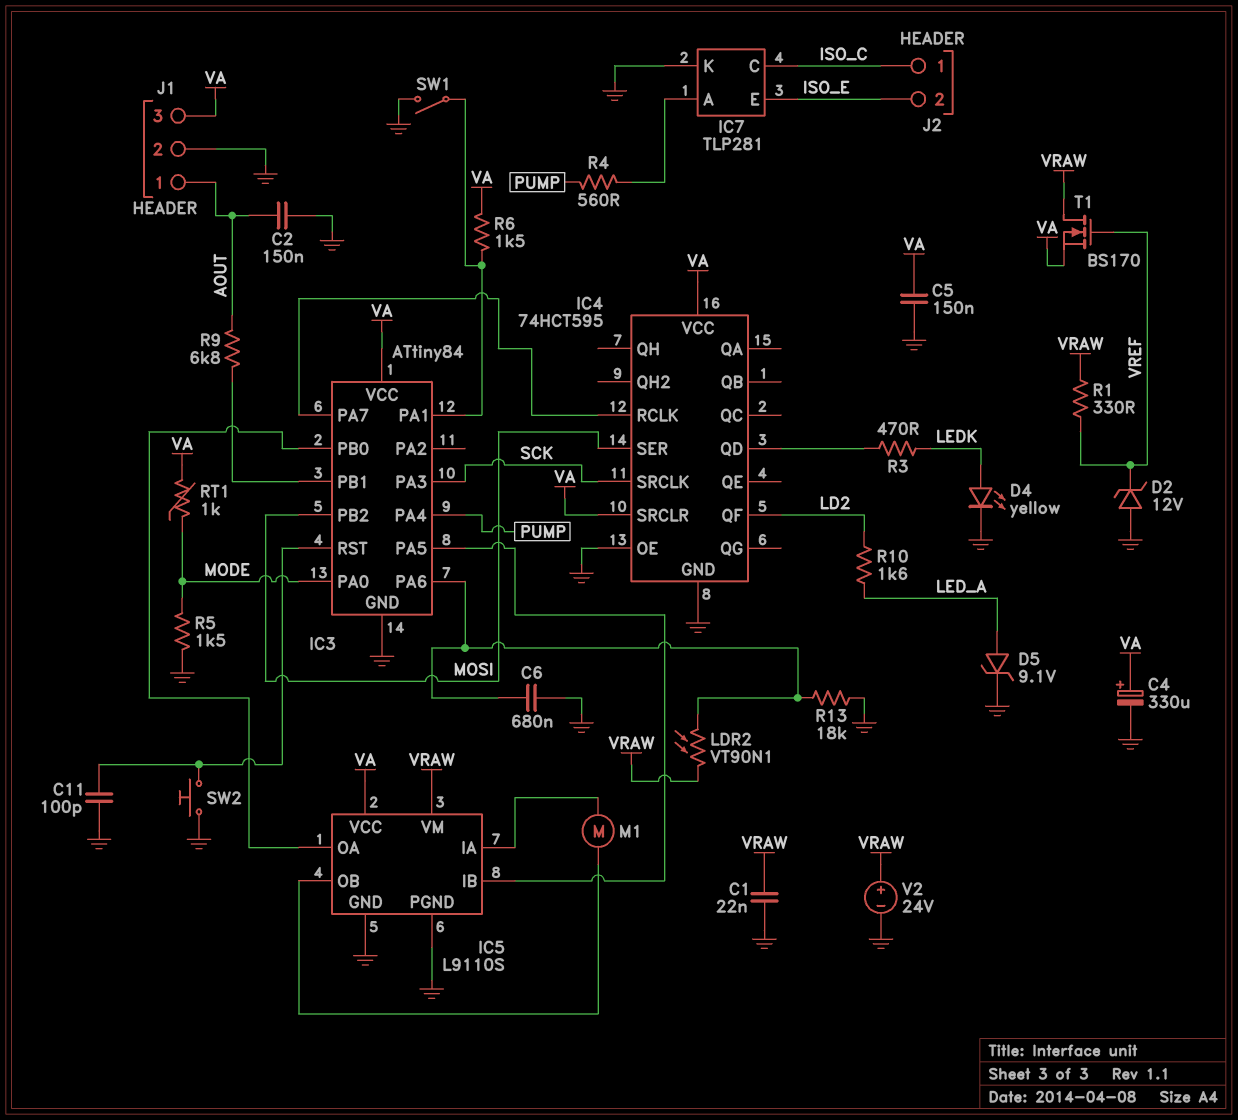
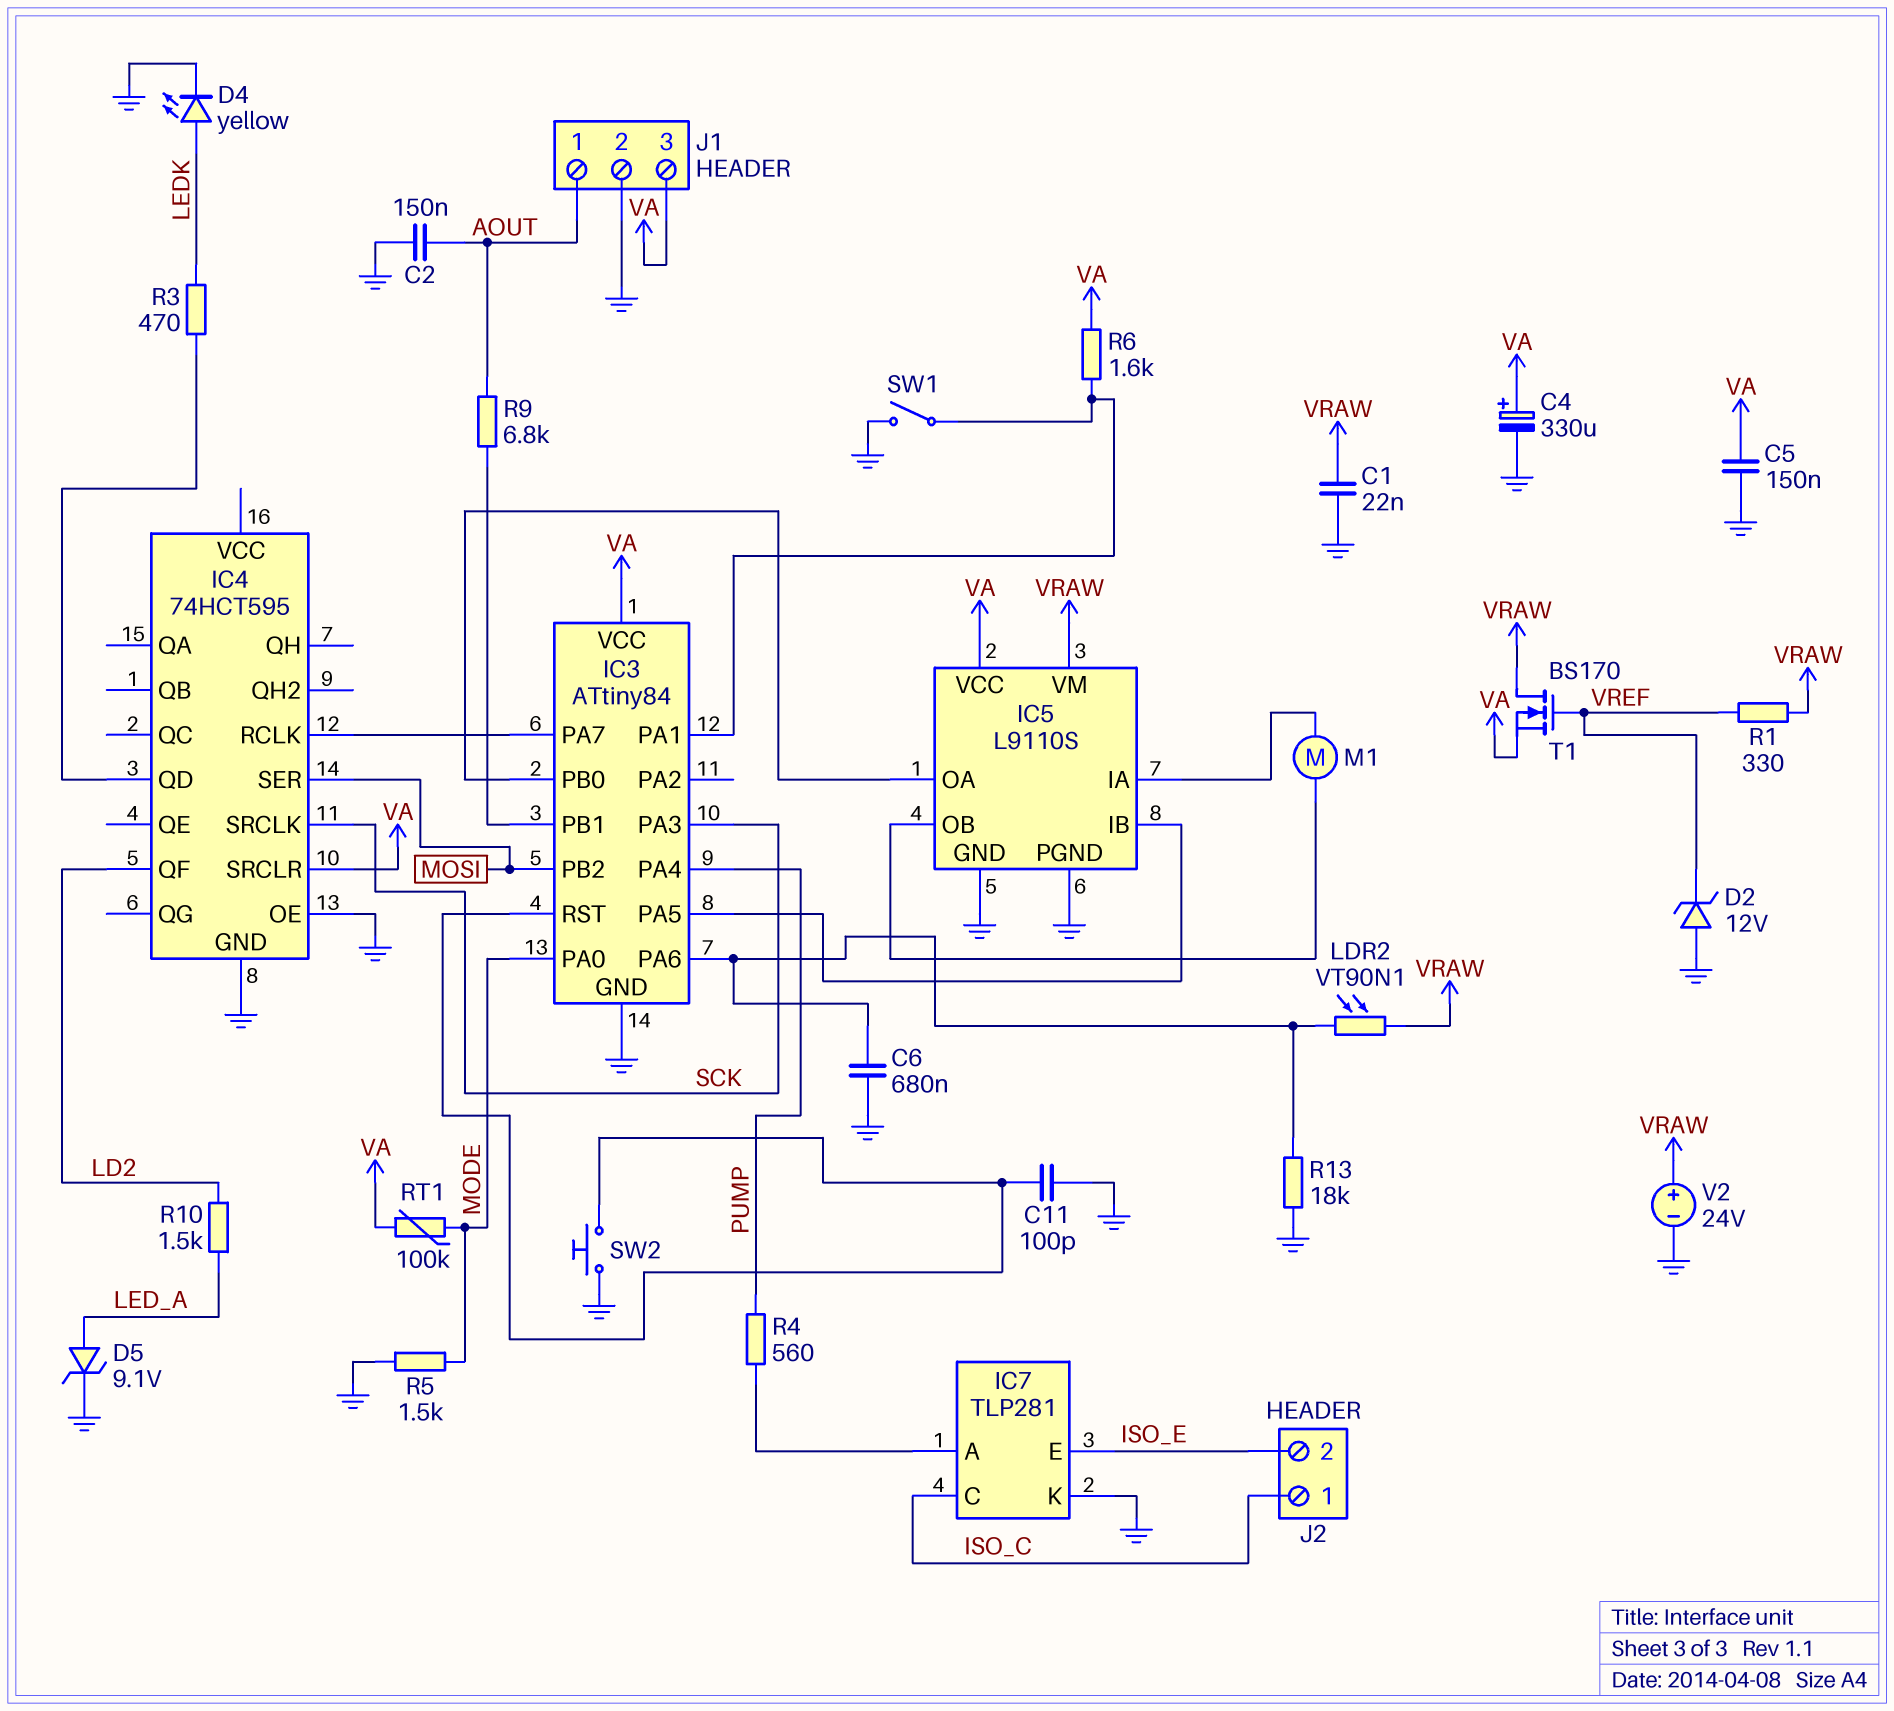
IC4 pin VCC: VA -> none
R6: 1.5k (IC3/PA1, VA) -> 1.6k (IC3/PA1, VA)
R10: 1.6k (LD2, LED_A) -> 1.5k (LD2, LED_A)
RT1: 1k (MODE, VA) -> 100k (MODE, VA)

